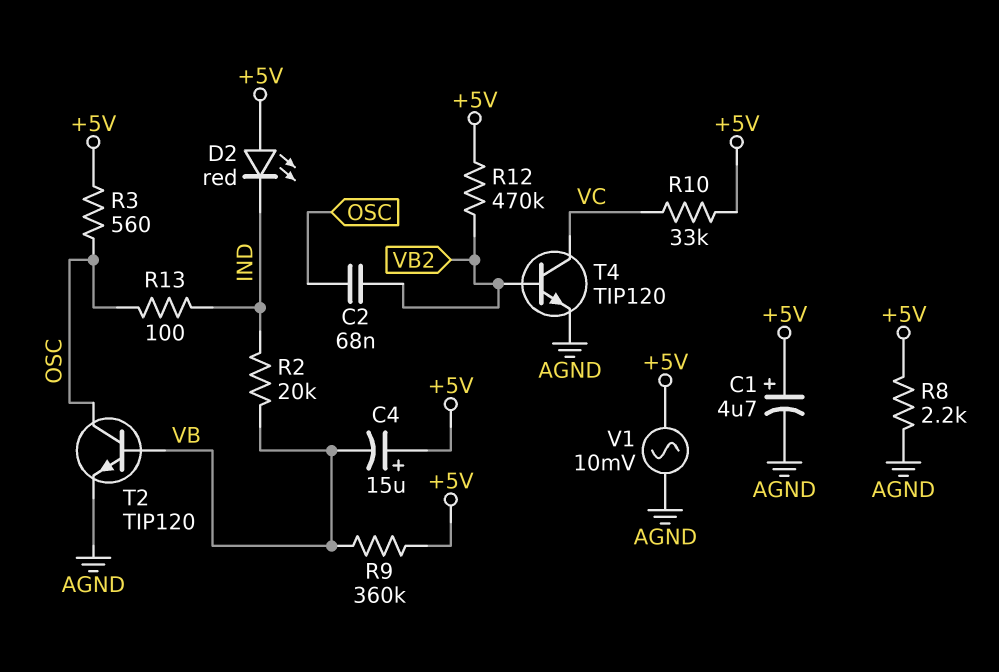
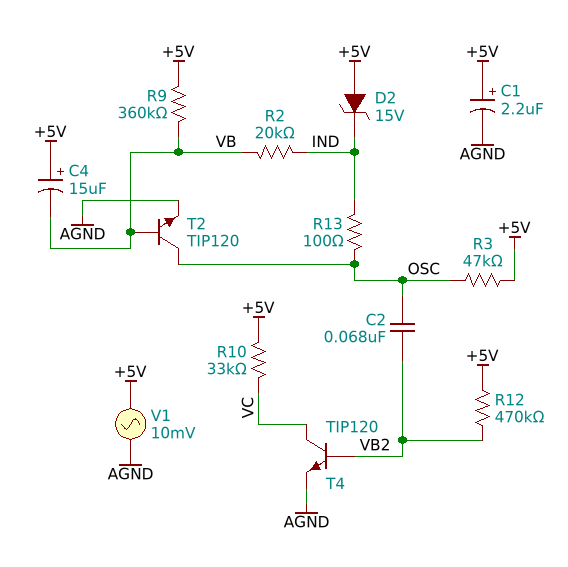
C1: 4.7uF (plus +5V, minus AGND) -> 2.2uF (plus +5V, minus AGND)
D2: LED red (A +5V, K IND) -> zener 15V (A +5V, K IND)
R3: 560 (+5V, OSC) -> 47k (+5V, OSC)
R8: 2.2k (+5V, AGND) -> none

